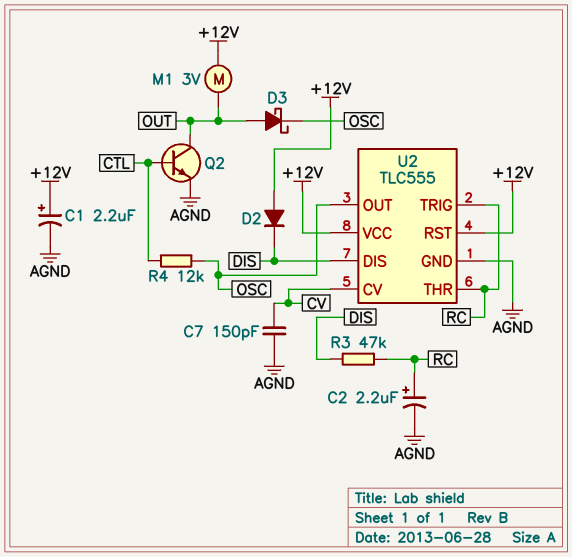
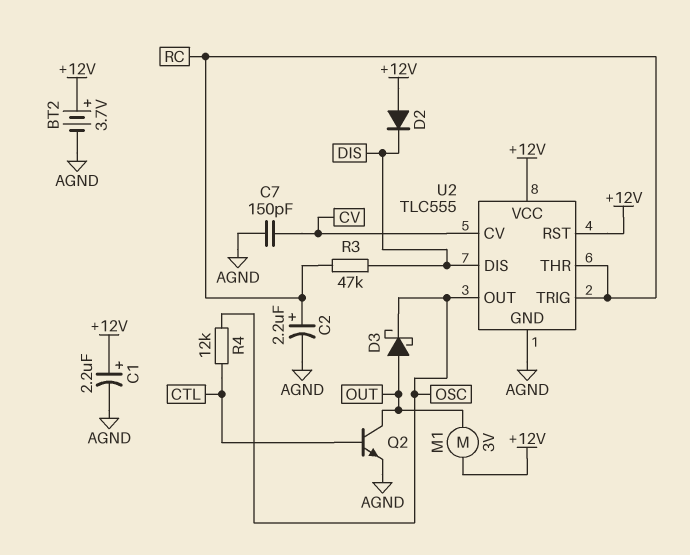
BT2: none -> 3.7V (plus +12V, minus AGND)

